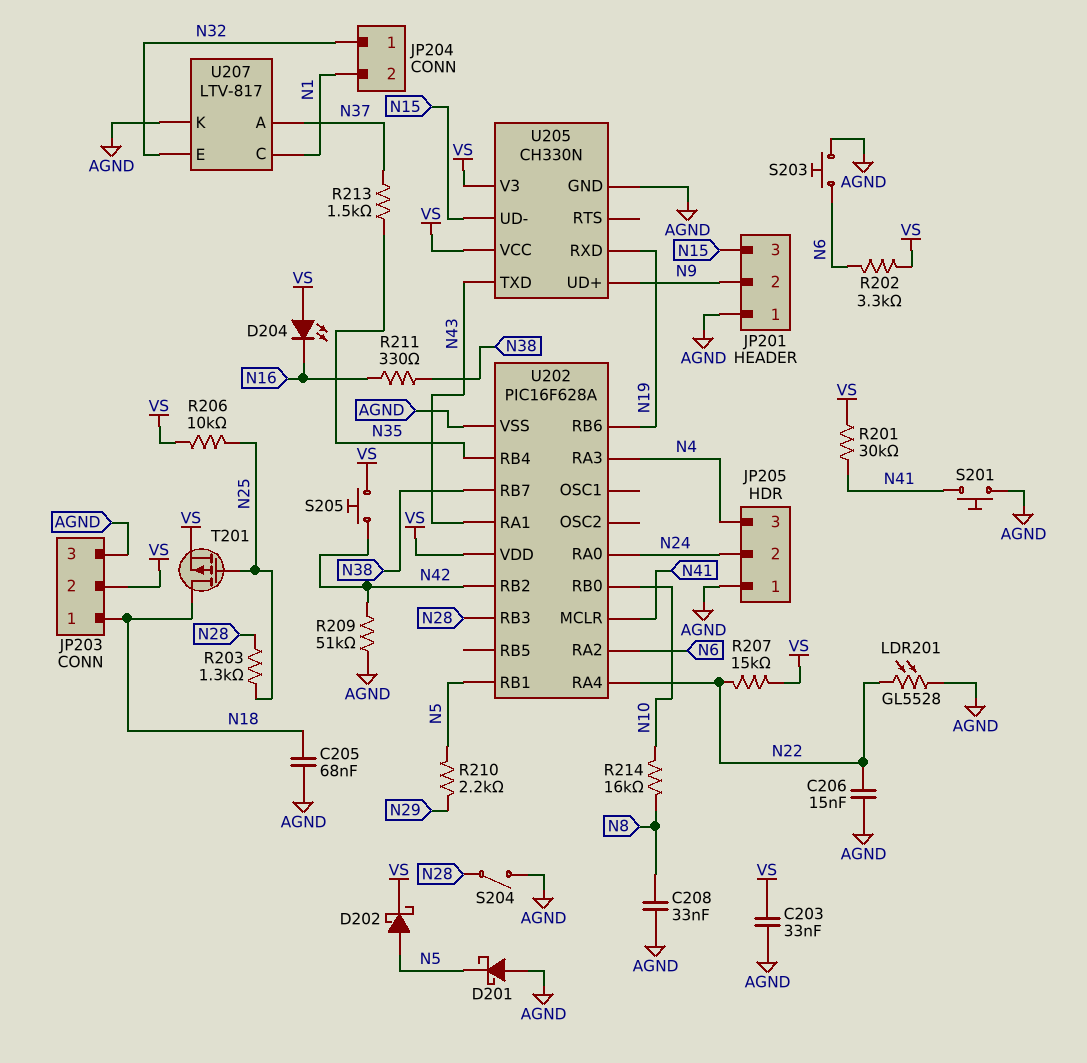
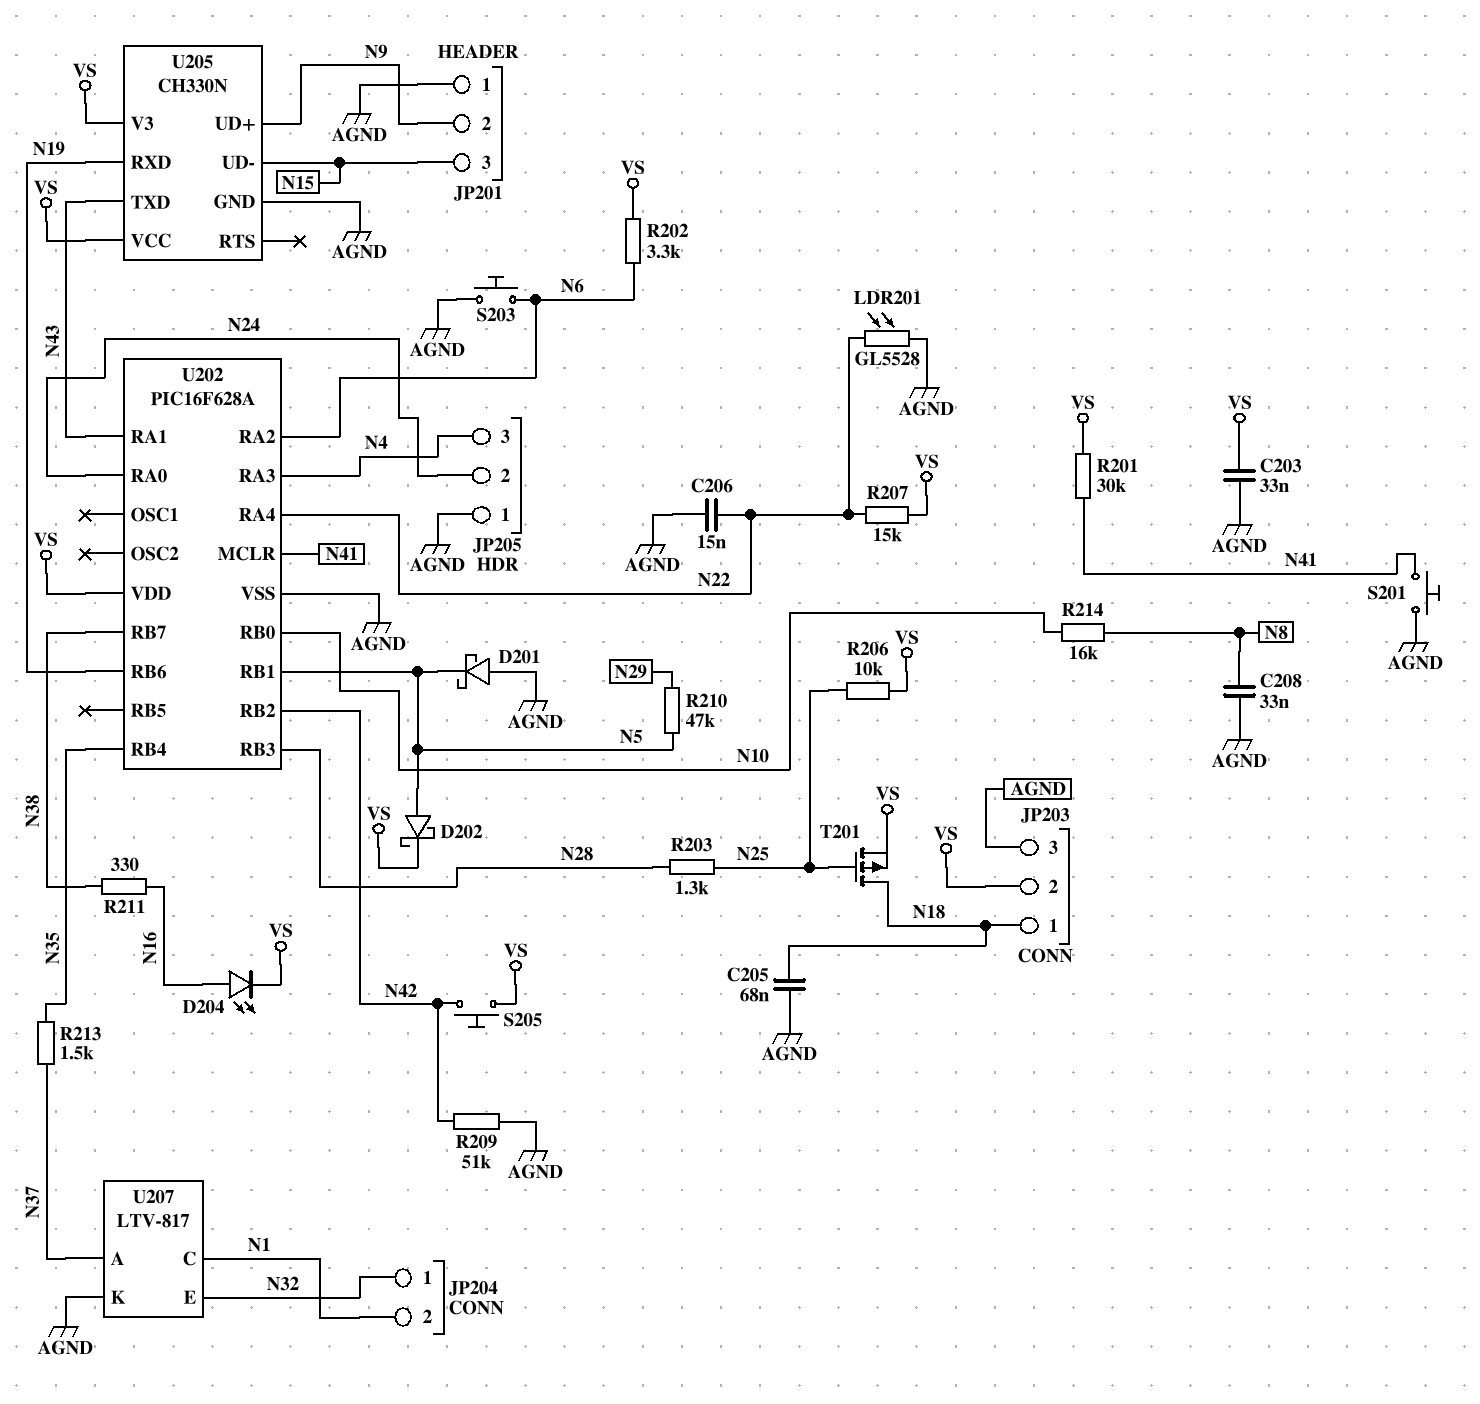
D204: LED (A VS, K N16) -> LED (A N16, K VS)
R210: 2.2k (N5, N29) -> 47k (N5, N29)
S204: switch (AGND, N28) -> none

